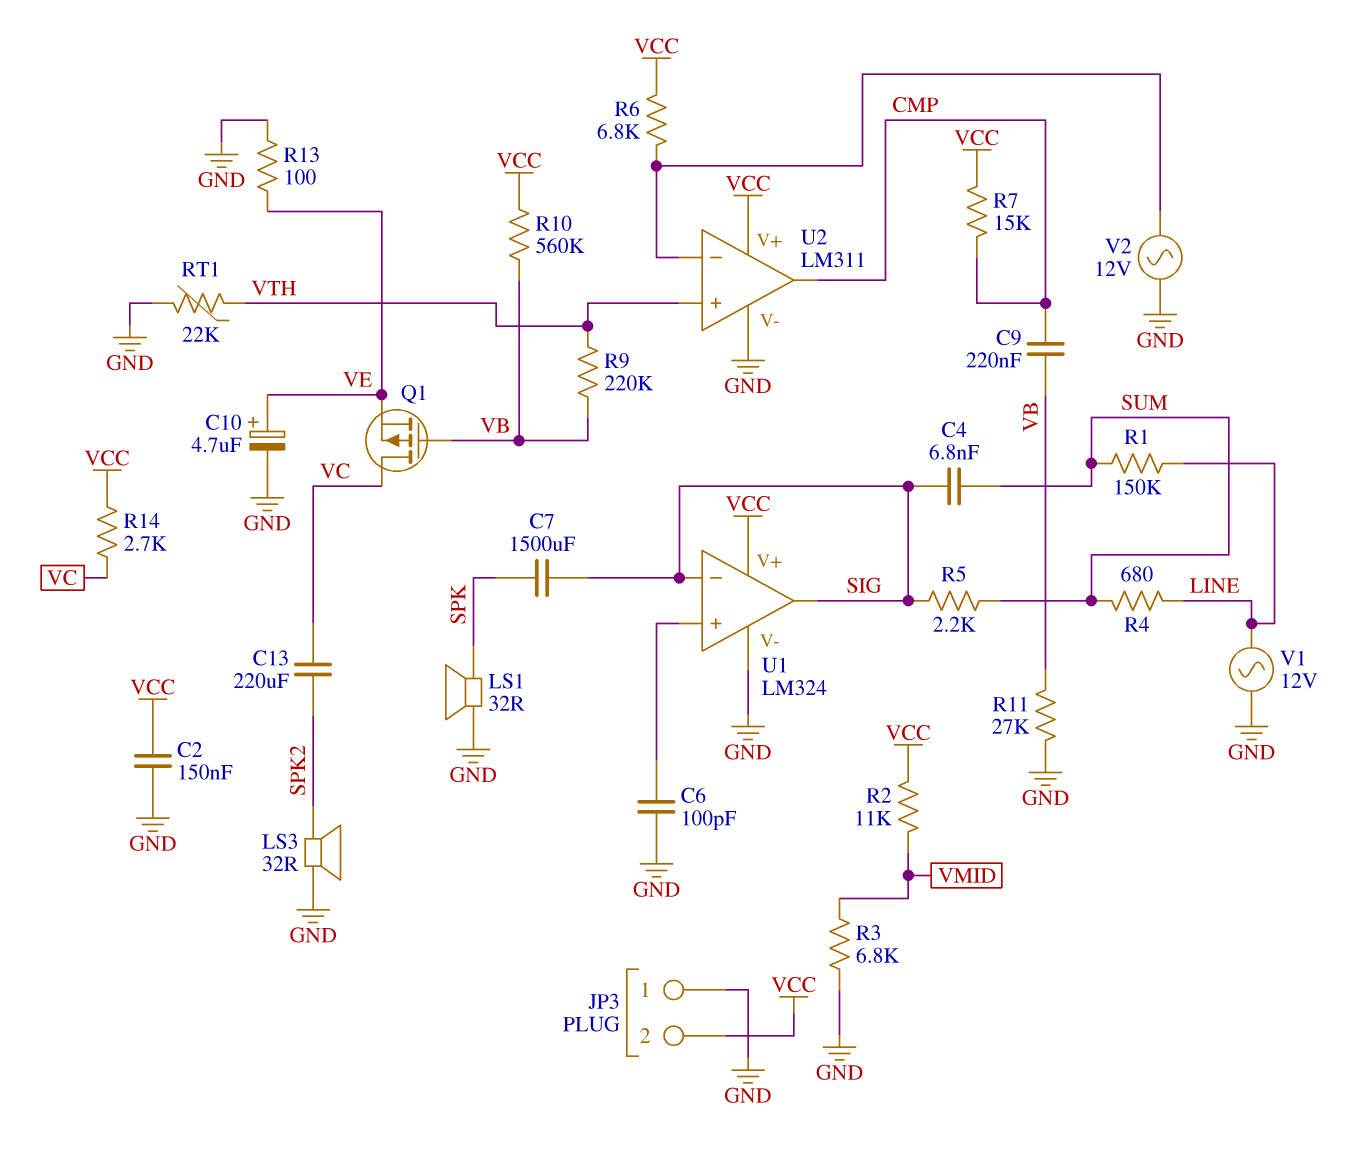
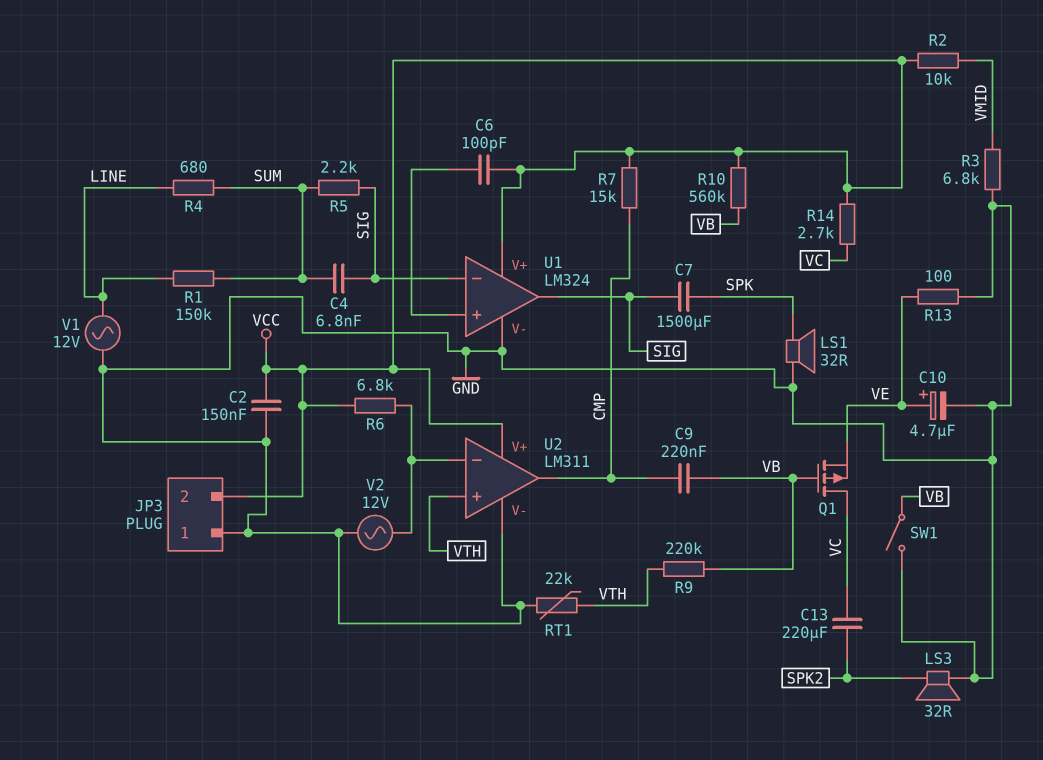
C6: 100pF (GND, U1/in+) -> 100pF (U1/in+, VCC)
R2: 11k (VCC, VMID) -> 10k (VCC, VMID)
R11: 27k (GND, VB) -> none
SW1: none -> switch (GND, VB)

